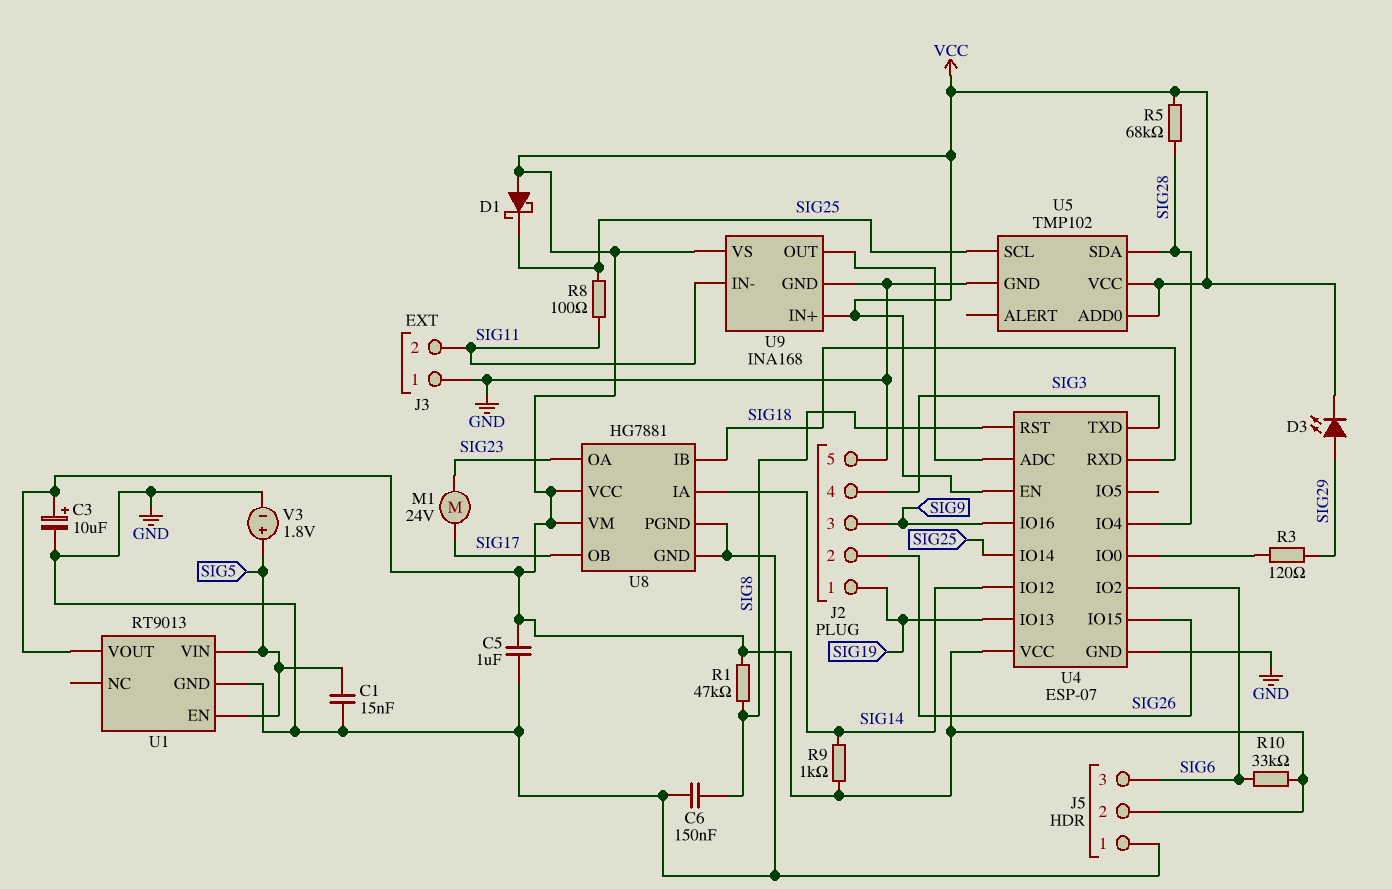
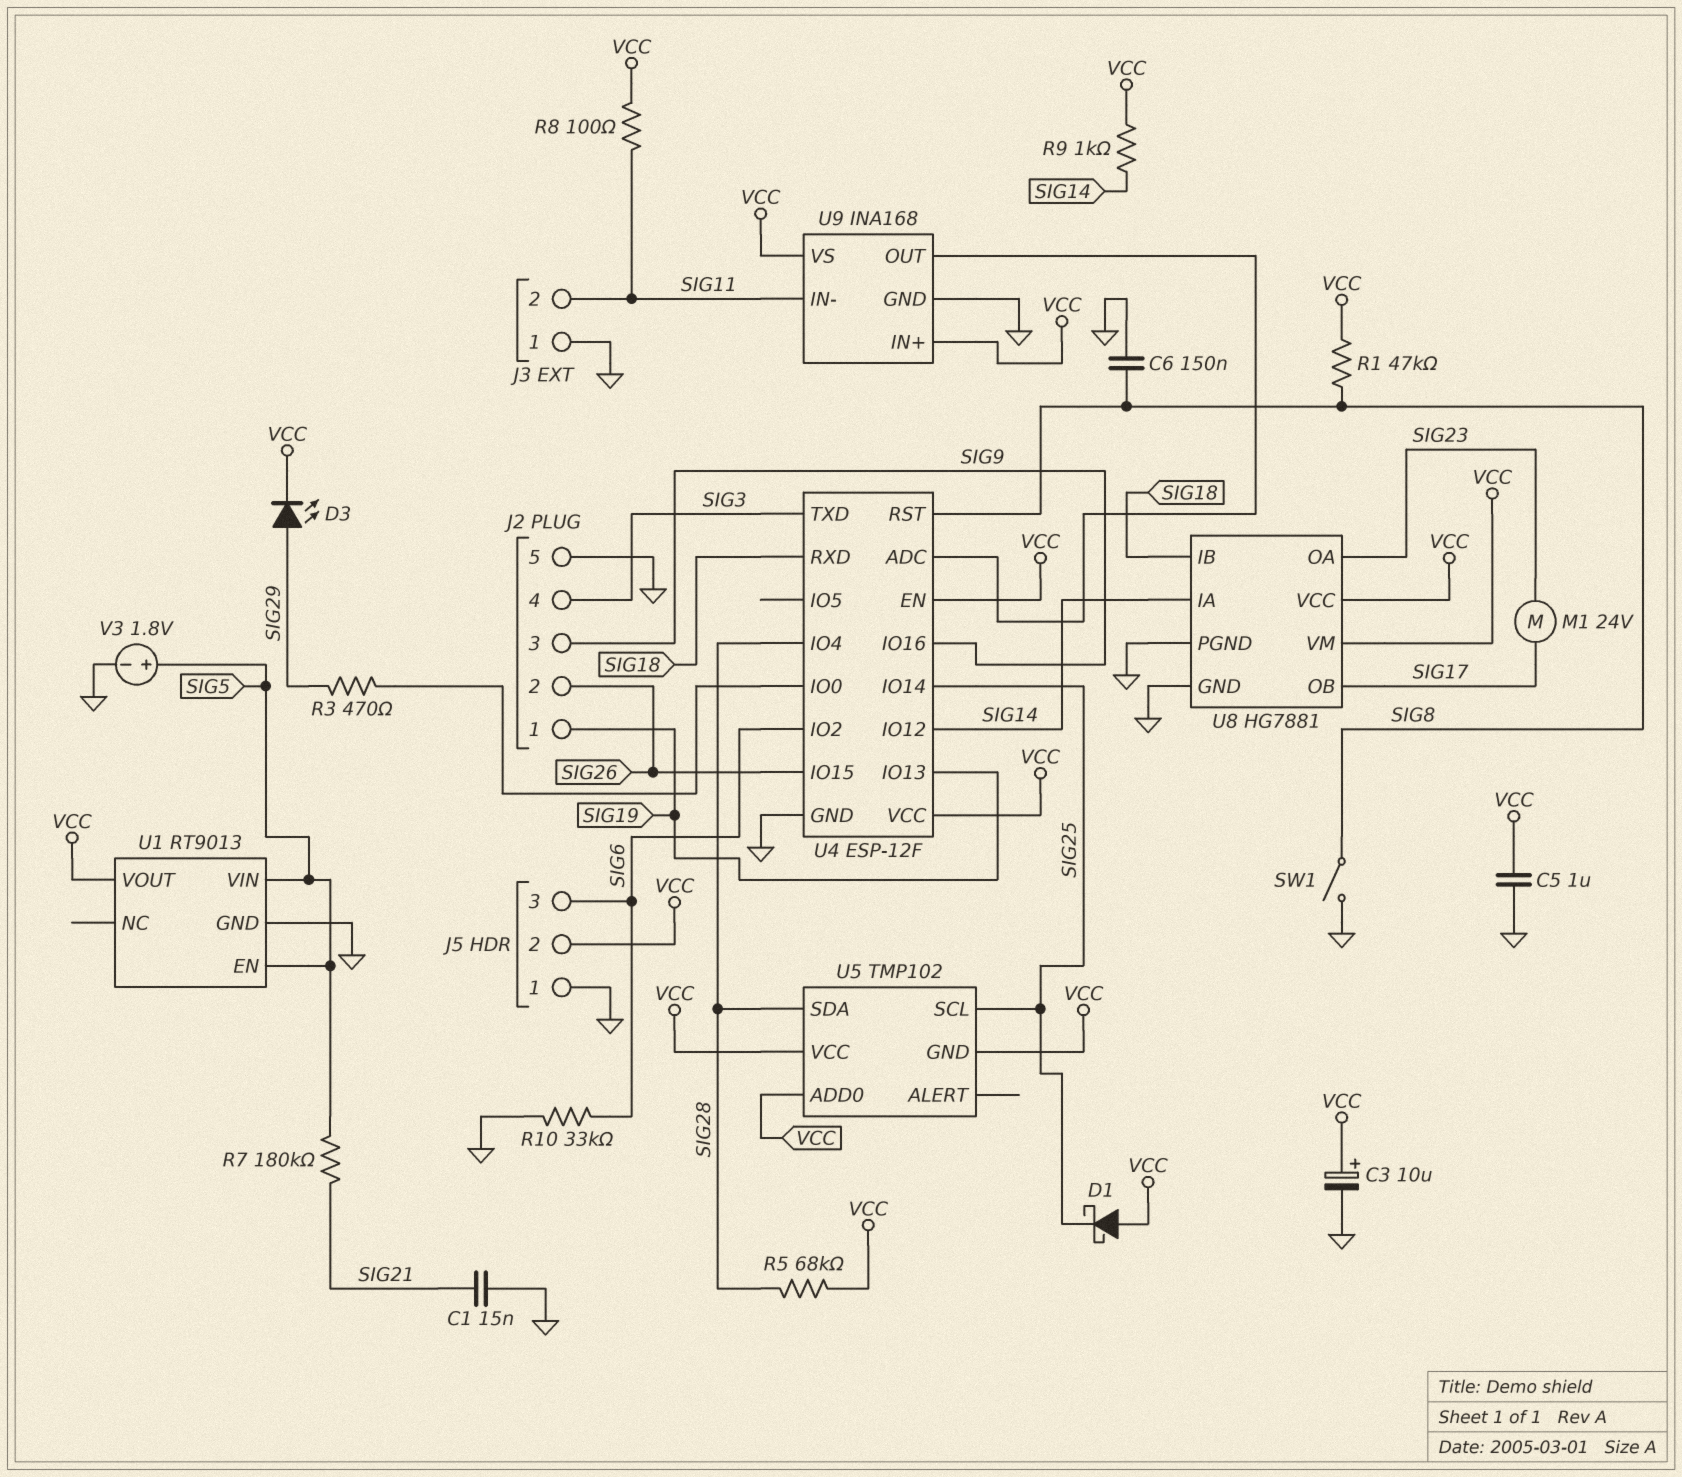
C1: 15nF (GND, SIG5) -> 15nF (GND, SIG21)
R3: 120 (SIG29, U4/IO0) -> 470 (SIG29, U4/IO0)
R7: none -> 180k (SIG5, SIG21)
R8: 100 (SIG11, SIG25) -> 100 (SIG11, VCC)
R10: 33k (SIG6, VCC) -> 33k (GND, SIG6)
SW1: none -> switch (GND, SIG8)
U4: ESP-07 -> ESP-12F
U5 pin GND: GND -> VCC

